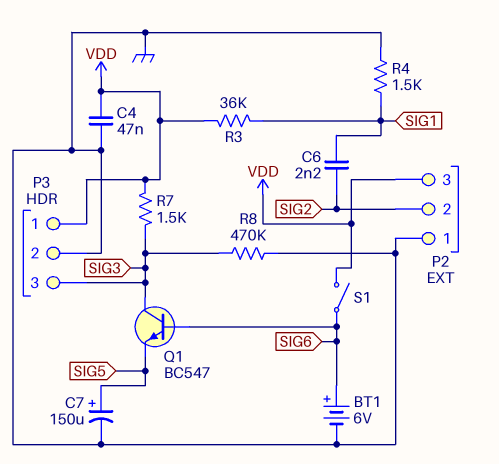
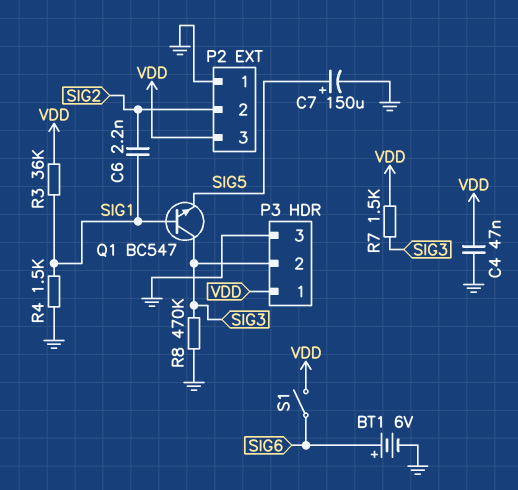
P3 pin 2: GND -> SIG3
P3 pin 3: SIG3 -> GND
Q1: NPN BC547 (B SIG6, C SIG3, E SIG5) -> NPN BC547 (B SIG1, C SIG3, E SIG5)

